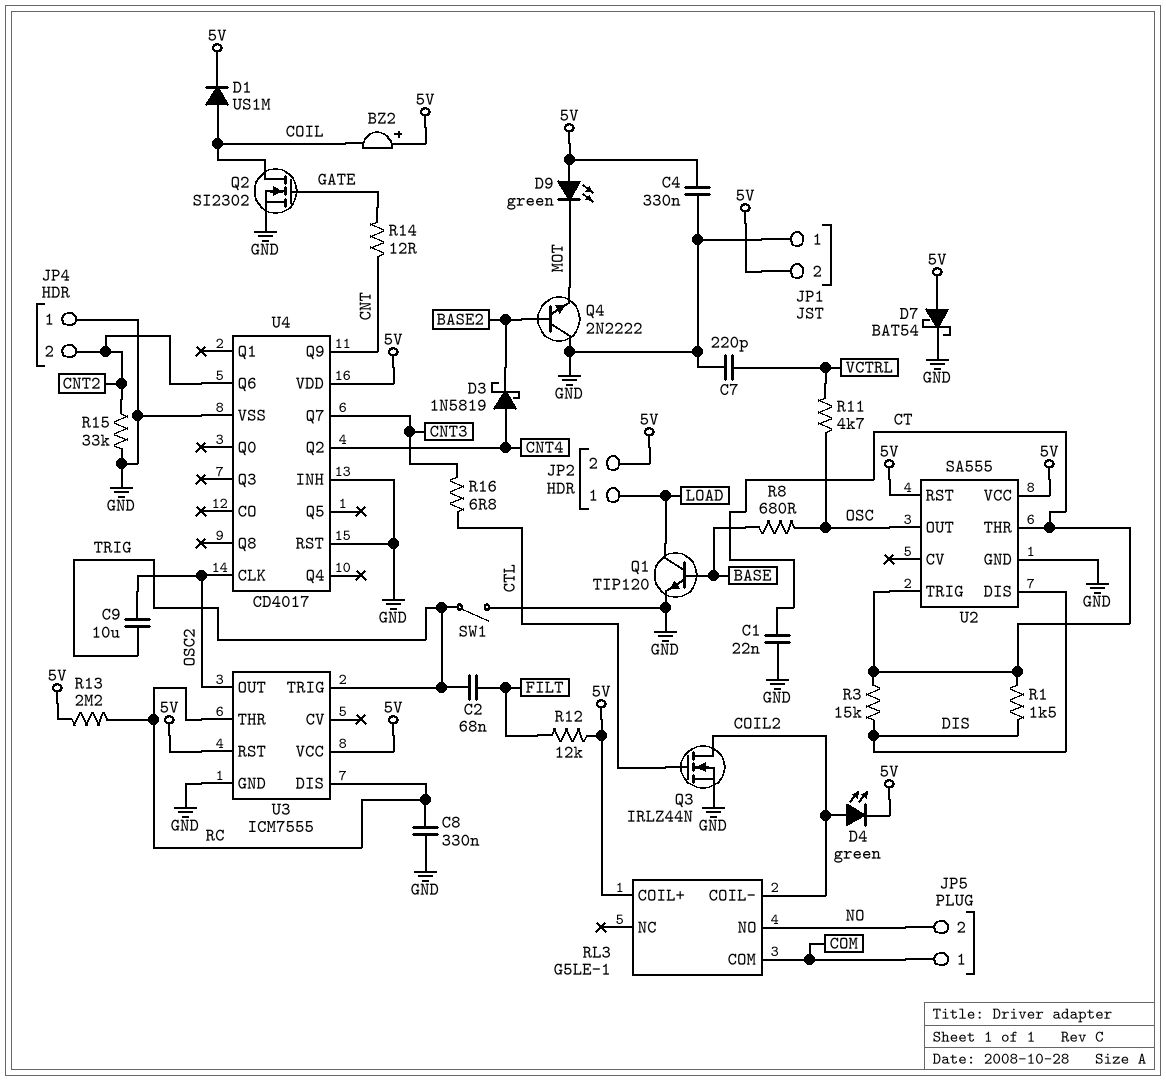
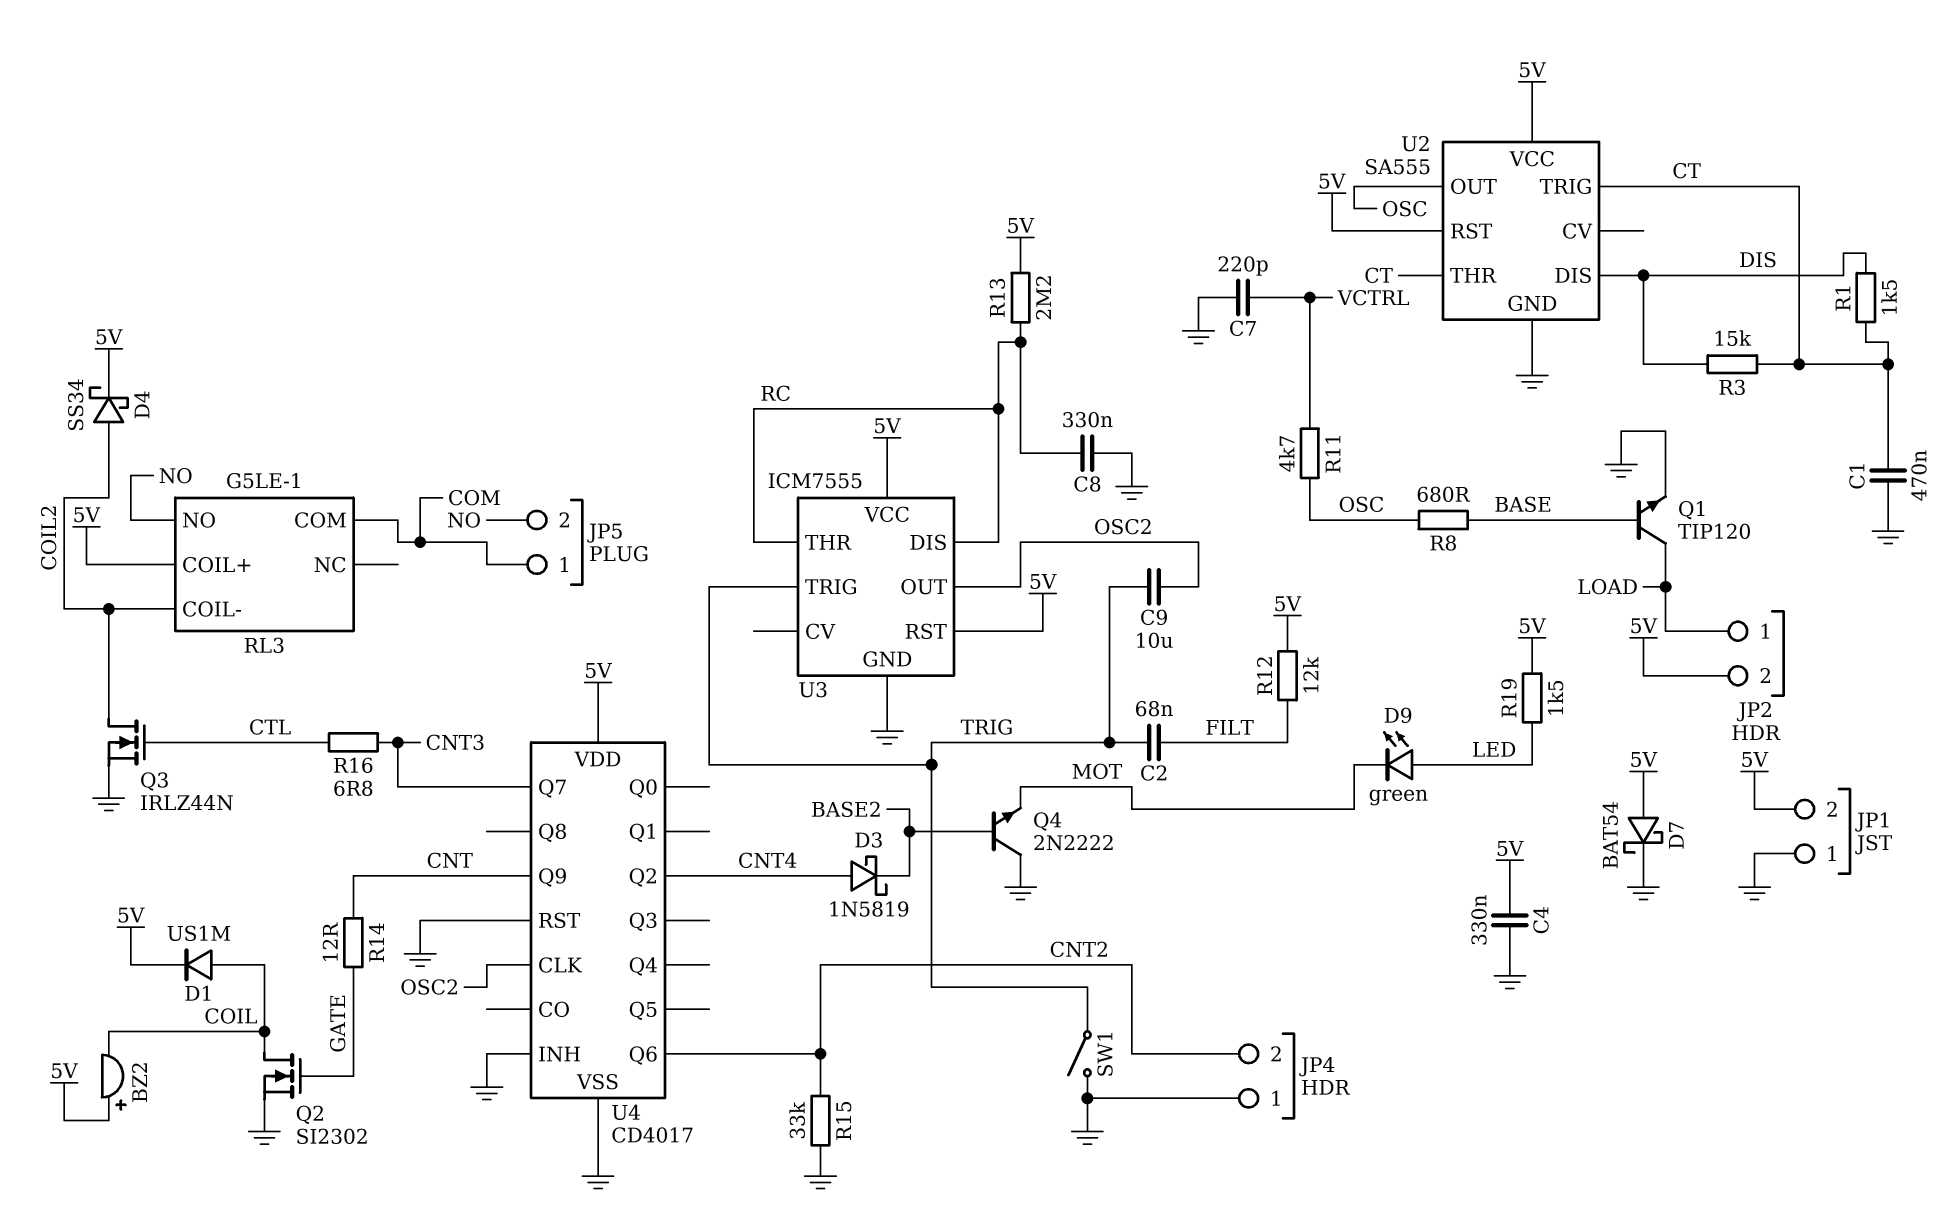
C1: 22nF (CT, GND) -> 470nF (CT, GND)
D4: LED green (A COIL2, K 5V) -> schottky SS34 (A COIL2, K 5V)
D9: LED green (A 5V, K MOT) -> LED green (A LED, K MOT)
R19: none -> 1.5k (5V, LED)

